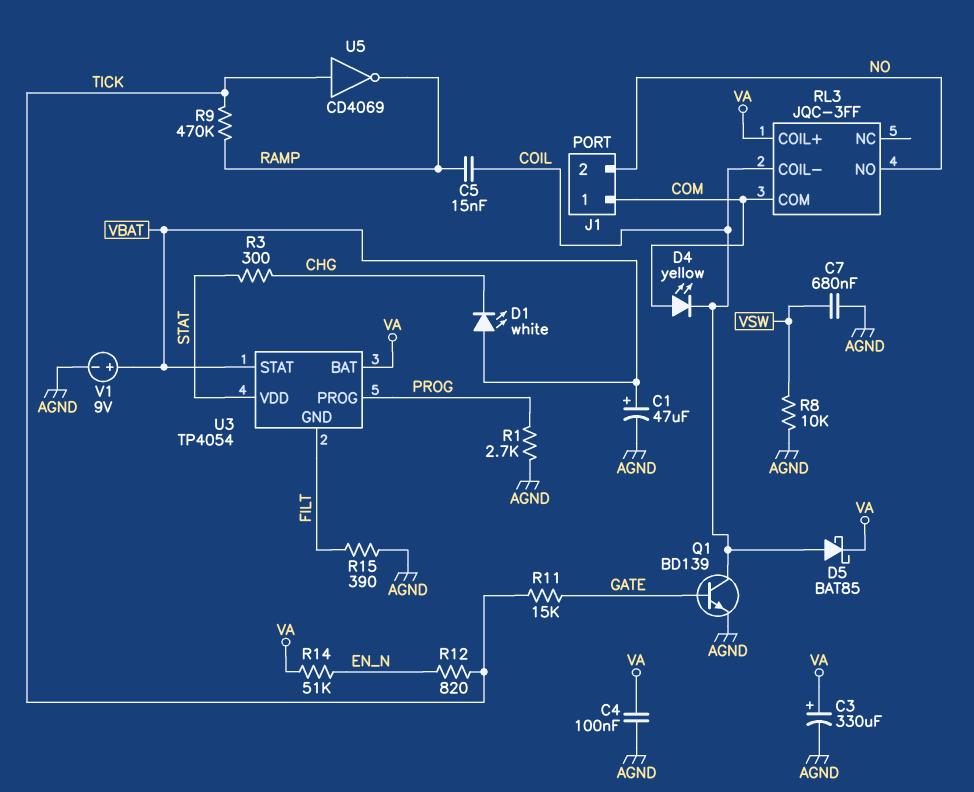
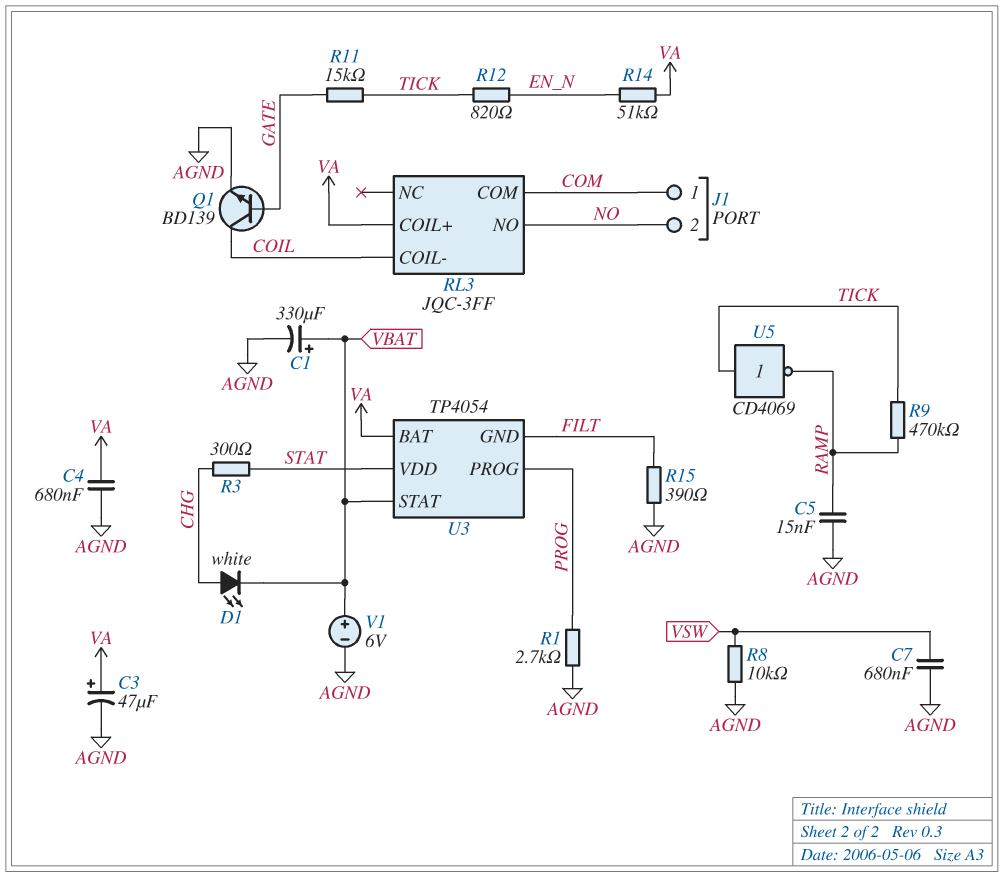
C1: 47uF (plus VBAT, minus AGND) -> 330uF (plus VBAT, minus AGND)
C3: 330uF (plus VA, minus AGND) -> 47uF (plus VA, minus AGND)
C4: 100nF (AGND, VA) -> 680nF (AGND, VA)
C5: 15nF (COIL, RAMP) -> 15nF (AGND, RAMP)
D1: LED white (A VBAT, K CHG) -> LED white (A CHG, K VBAT)
D4: LED yellow (A COM, K COIL) -> none
D5: schottky BAT85 (A COIL, K VA) -> none
V1: 9V (plus VBAT, minus AGND) -> 6V (plus VBAT, minus AGND)

